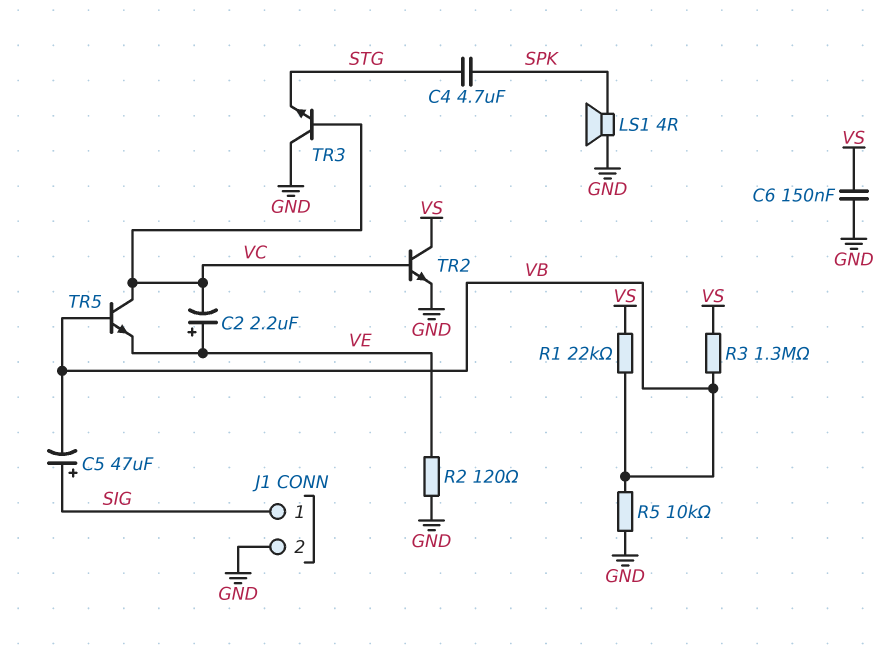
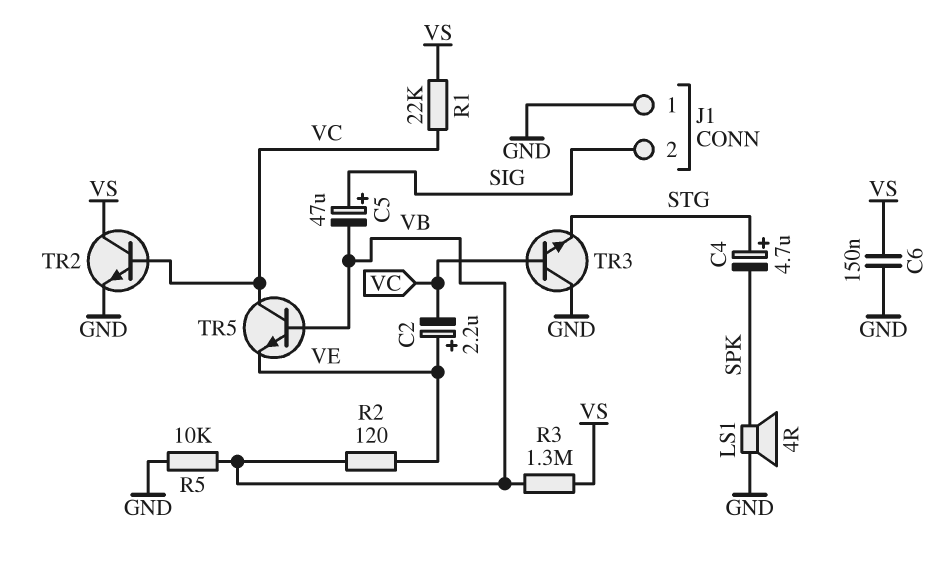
C4: 4.7uF (SPK, STG) -> 4.7uF (plus STG, minus SPK)
J1 pin 1: SIG -> GND
J1 pin 2: GND -> SIG
R1: 22k (VB, VS) -> 22k (VC, VS)
R2: 120 (GND, VE) -> 120 (VB, VE)

